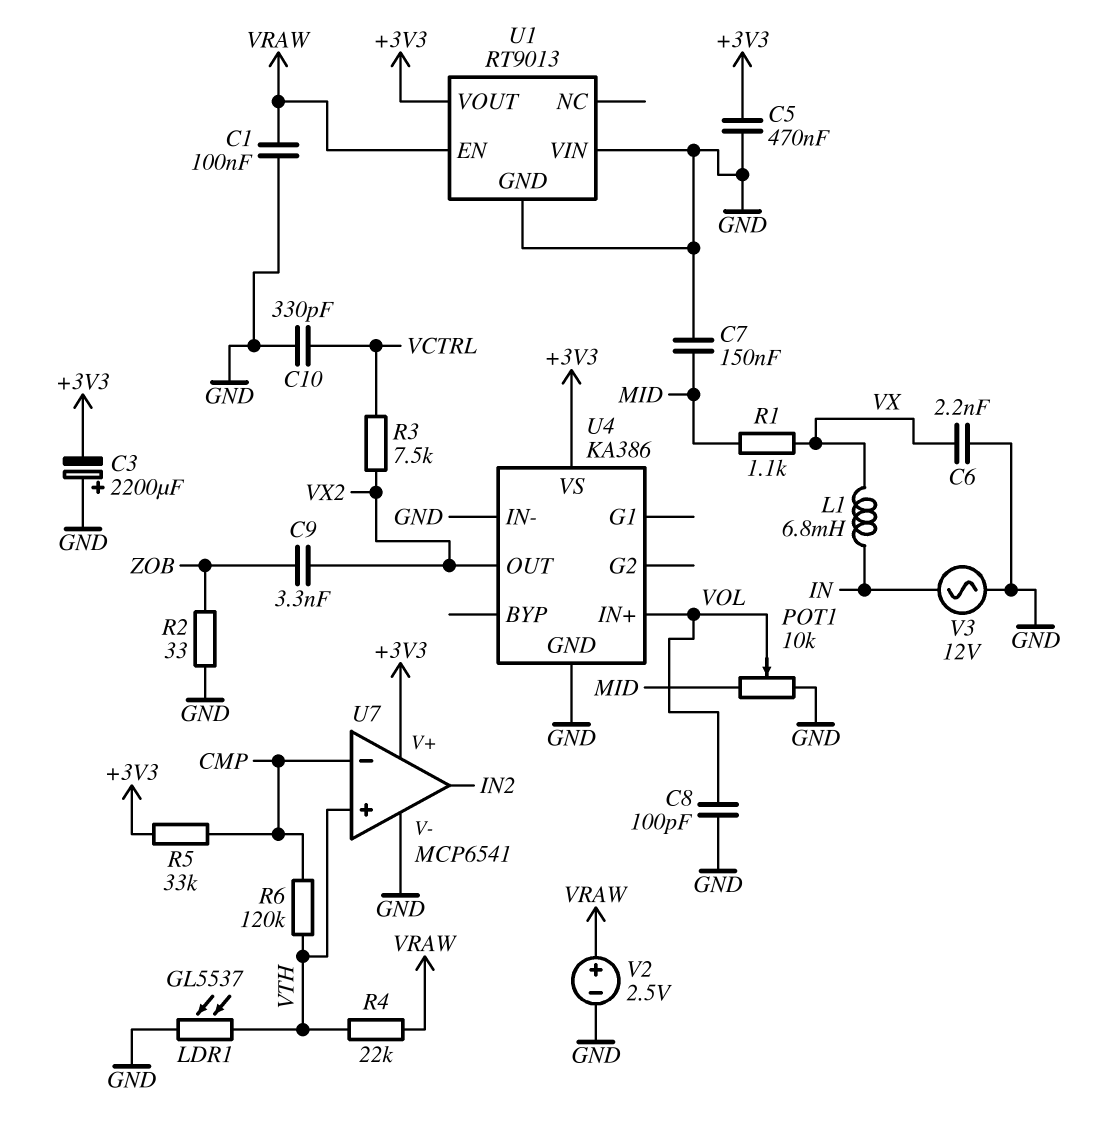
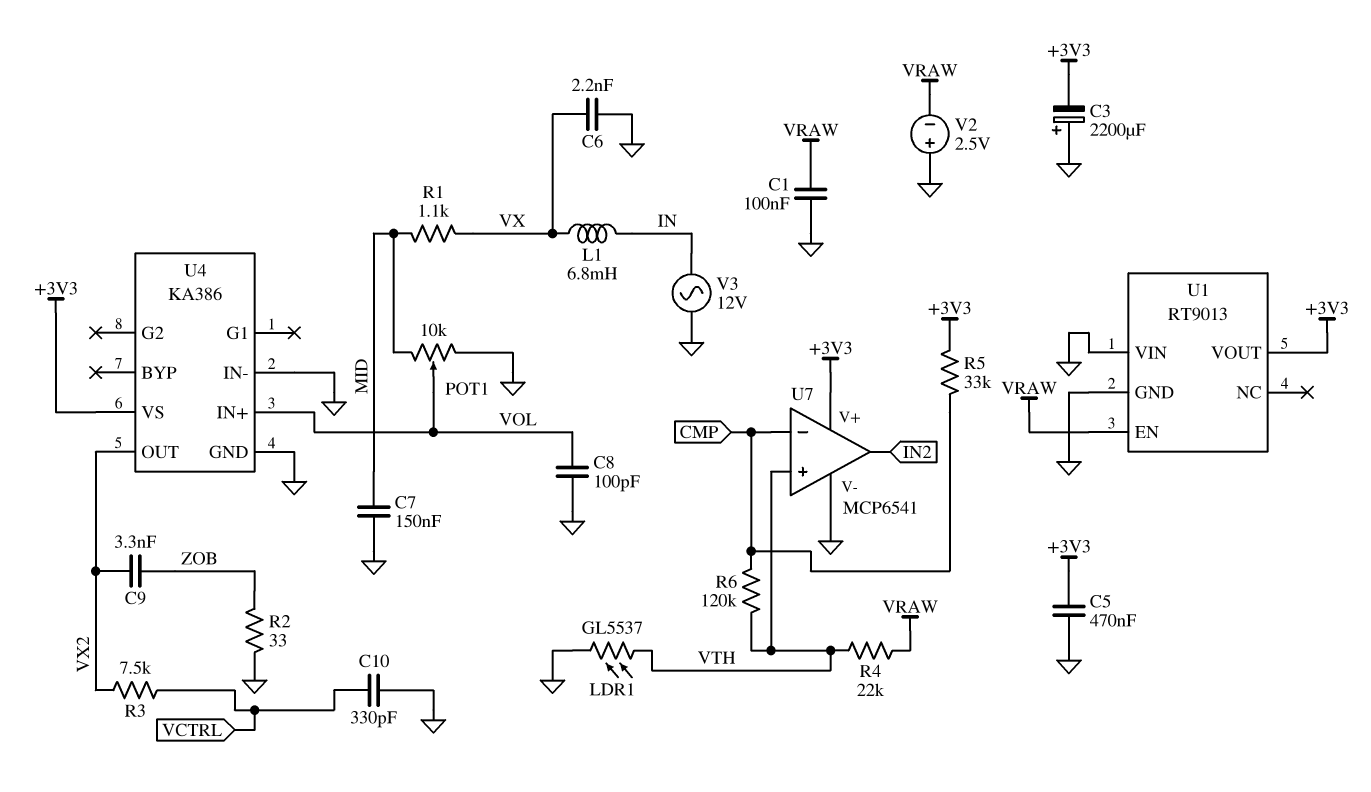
V2: 2.5V (plus VRAW, minus GND) -> 2.5V (plus GND, minus VRAW)

